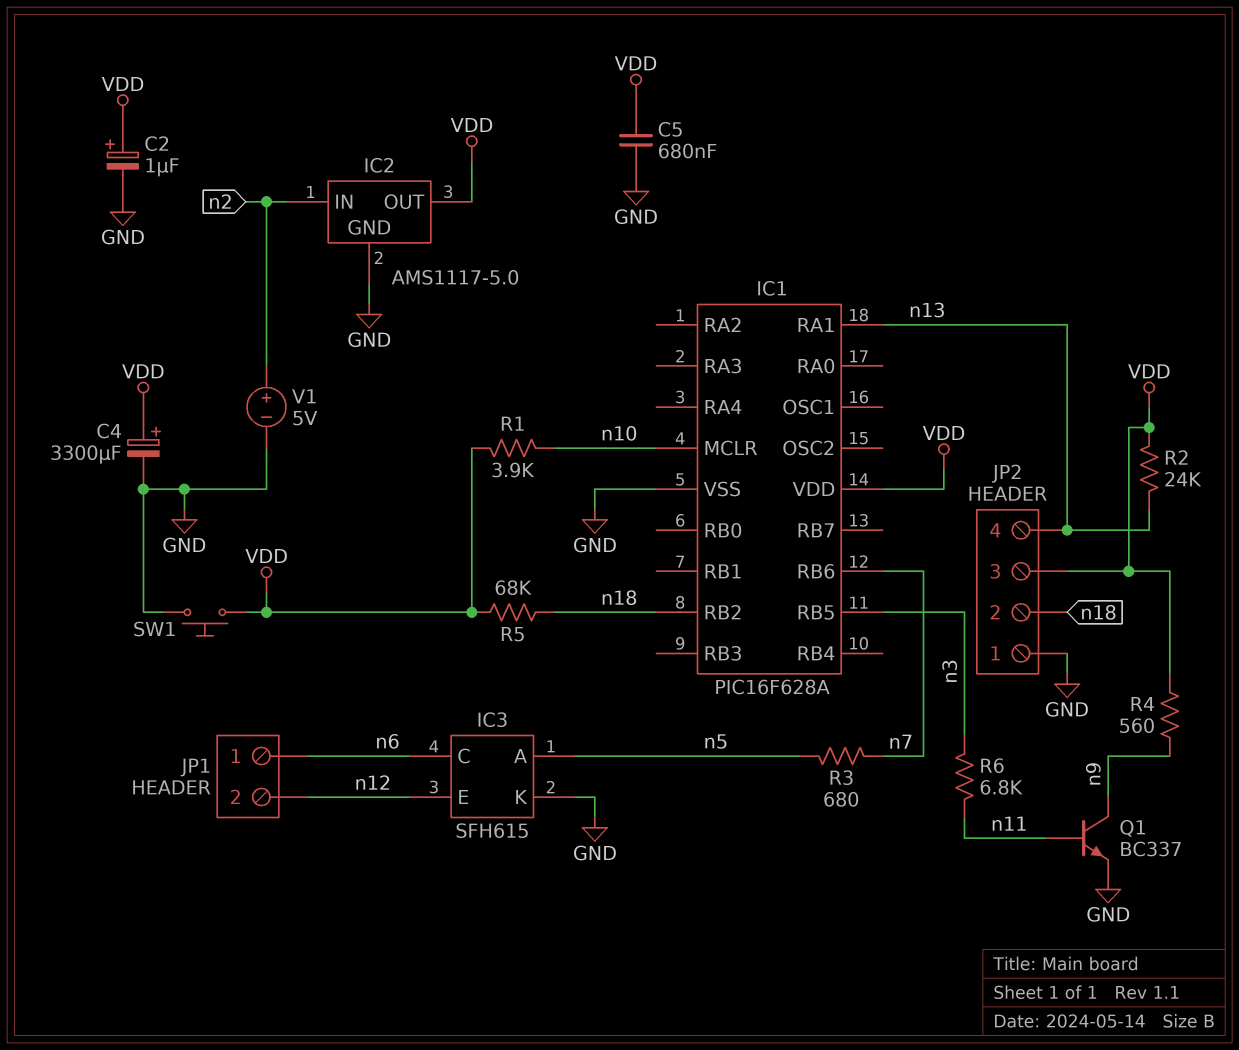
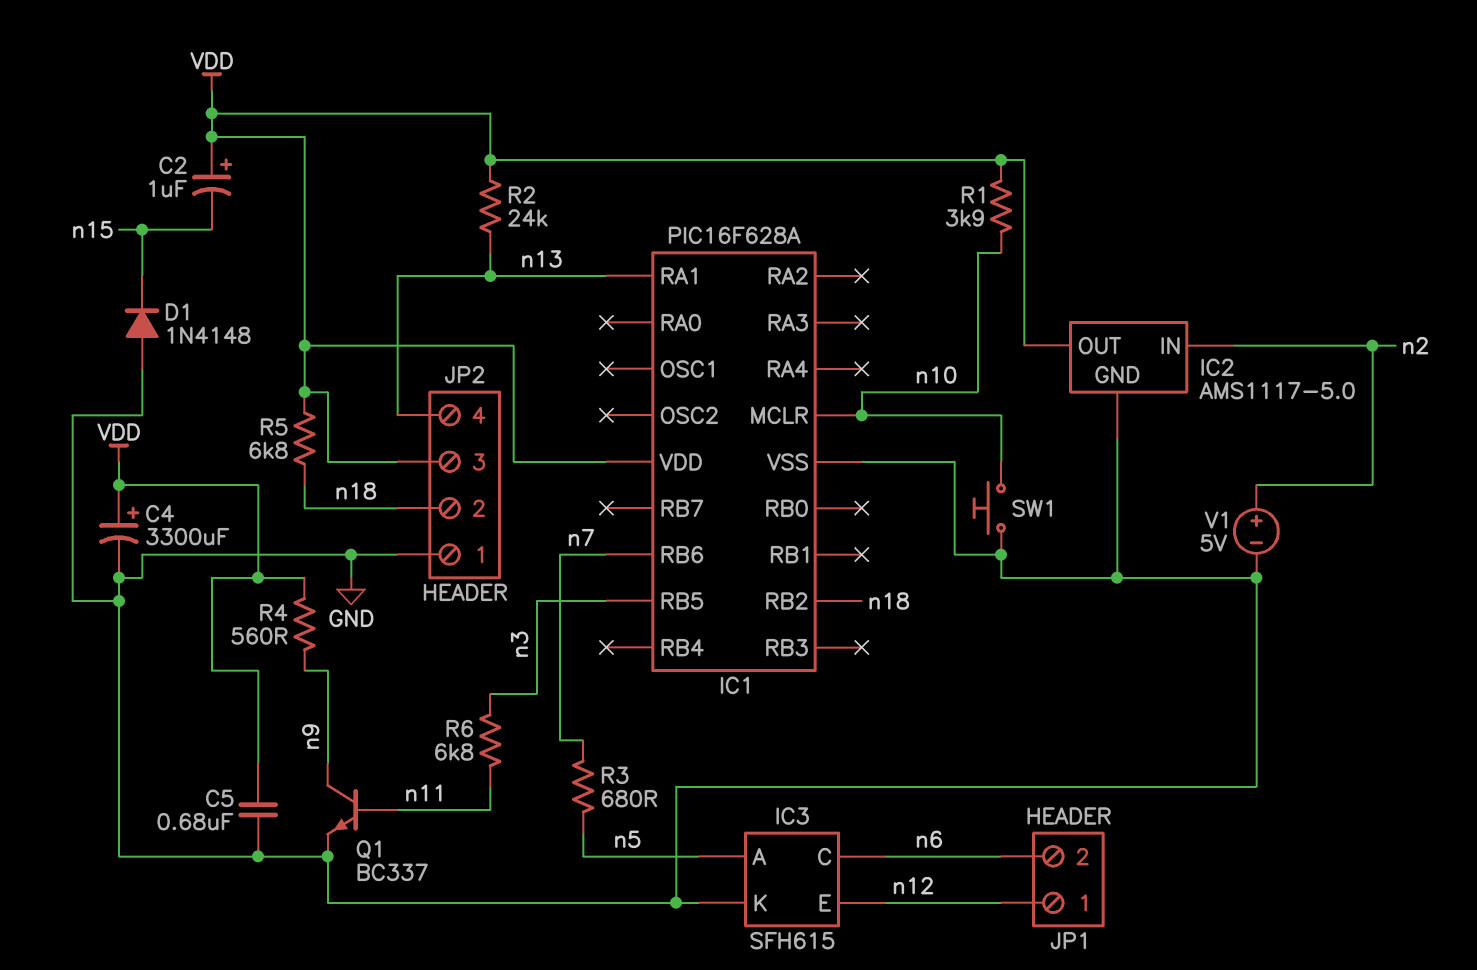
C2: 1uF (plus VDD, minus GND) -> 1uF (plus VDD, minus n15)
D1: none -> diode 1N4148 (A GND, K n15)
JP1 pin 1: n6 -> n12
JP1 pin 2: n12 -> n6
R5: 68k (VDD, n18) -> 6.8k (VDD, n18)
SW1: button (GND, VDD) -> button (GND, n10)

